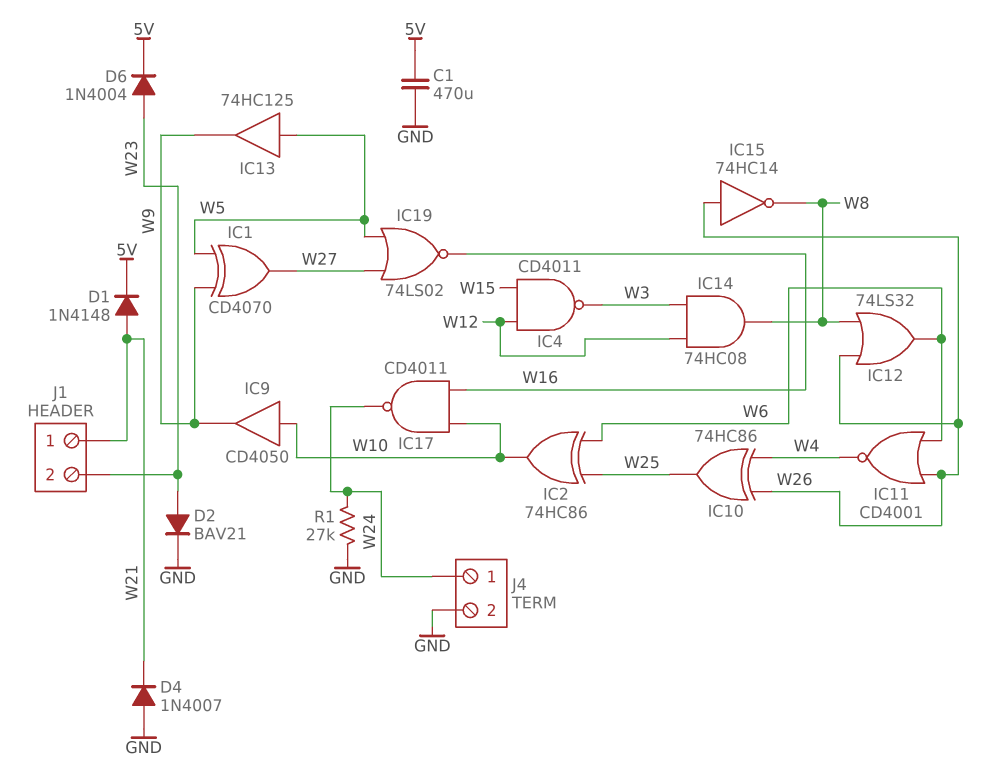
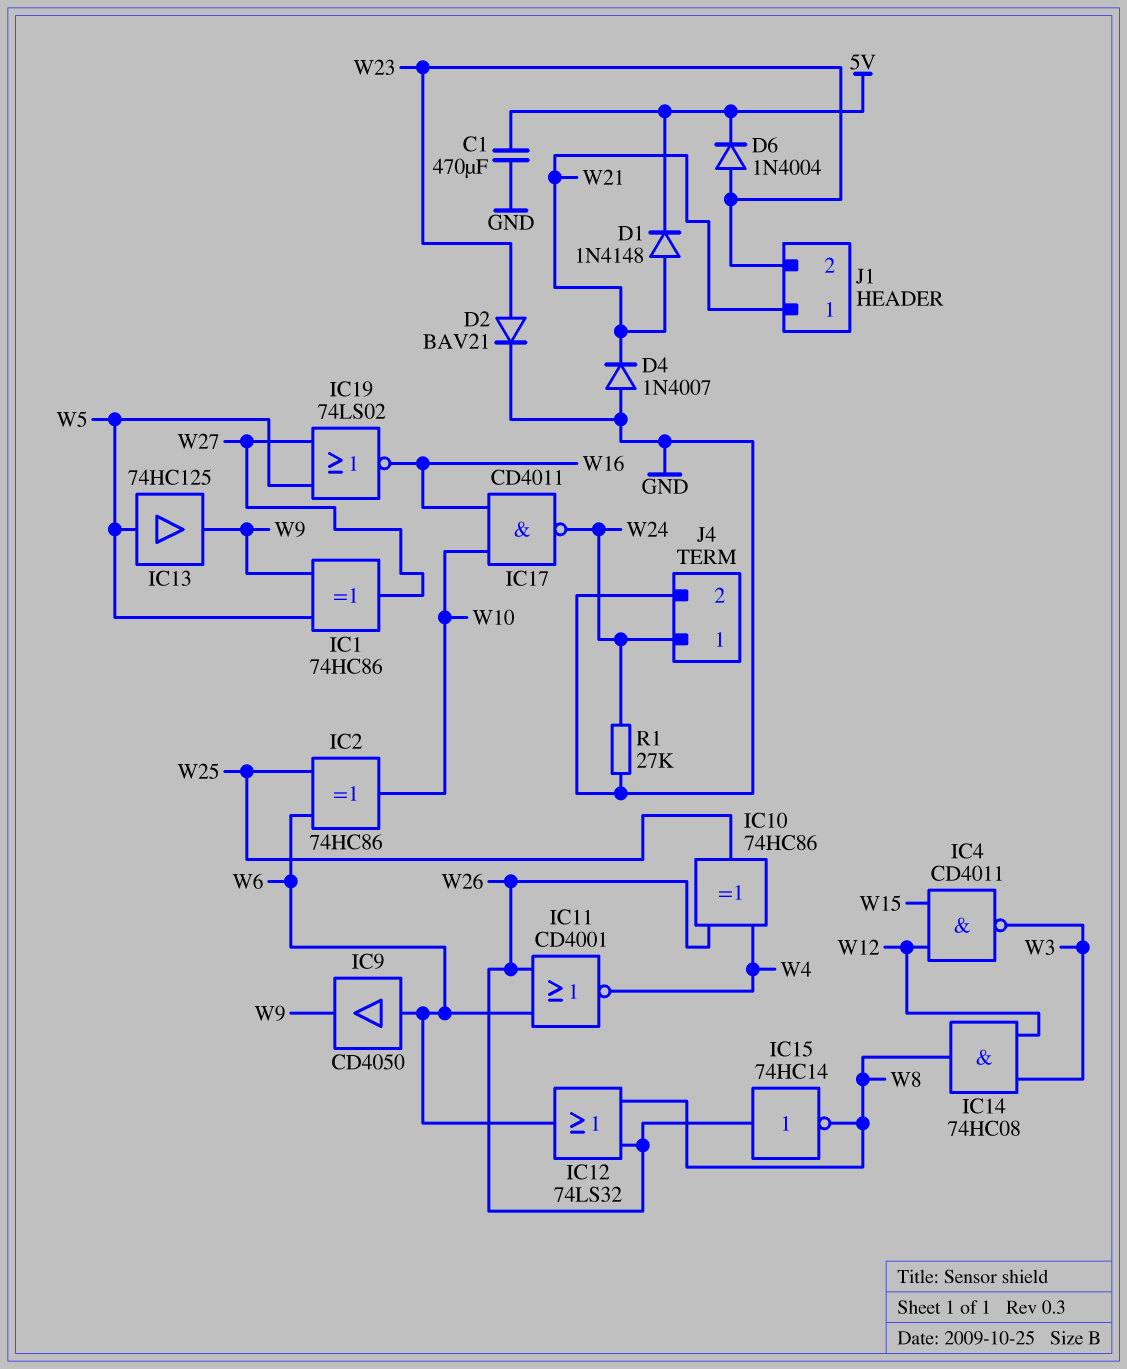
IC1: XOR CD4070 (in W5, in W9, out W27) -> XOR 74HC86 (in W5, in W9, out W27)
IC9: buffer CD4050 (in W10, out W9) -> buffer CD4050 (in W6, out W9)

